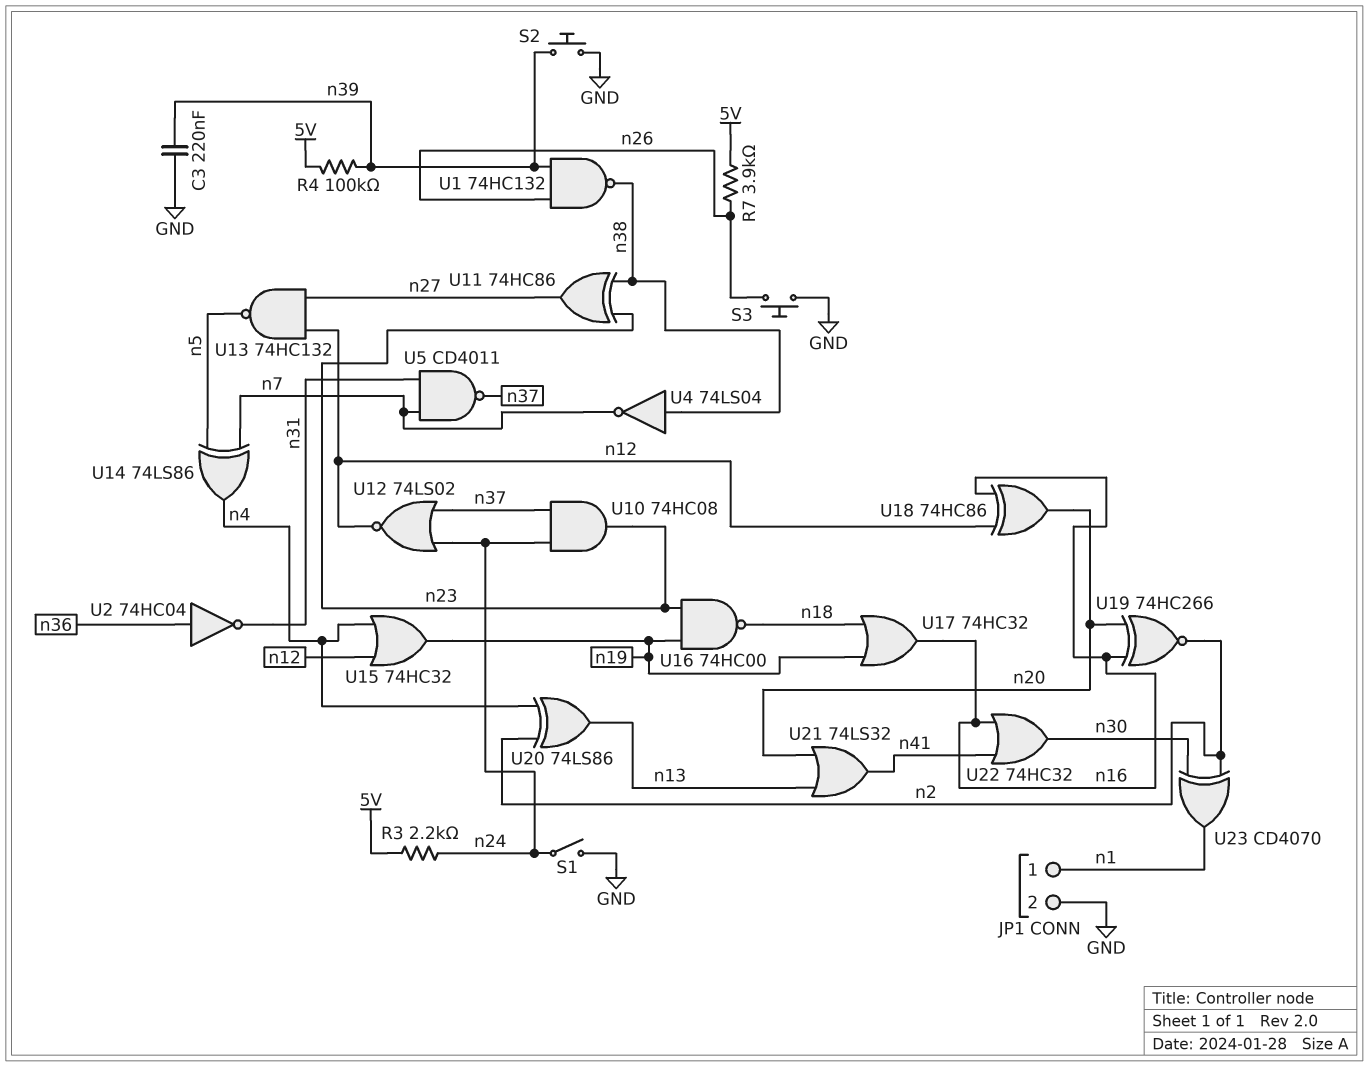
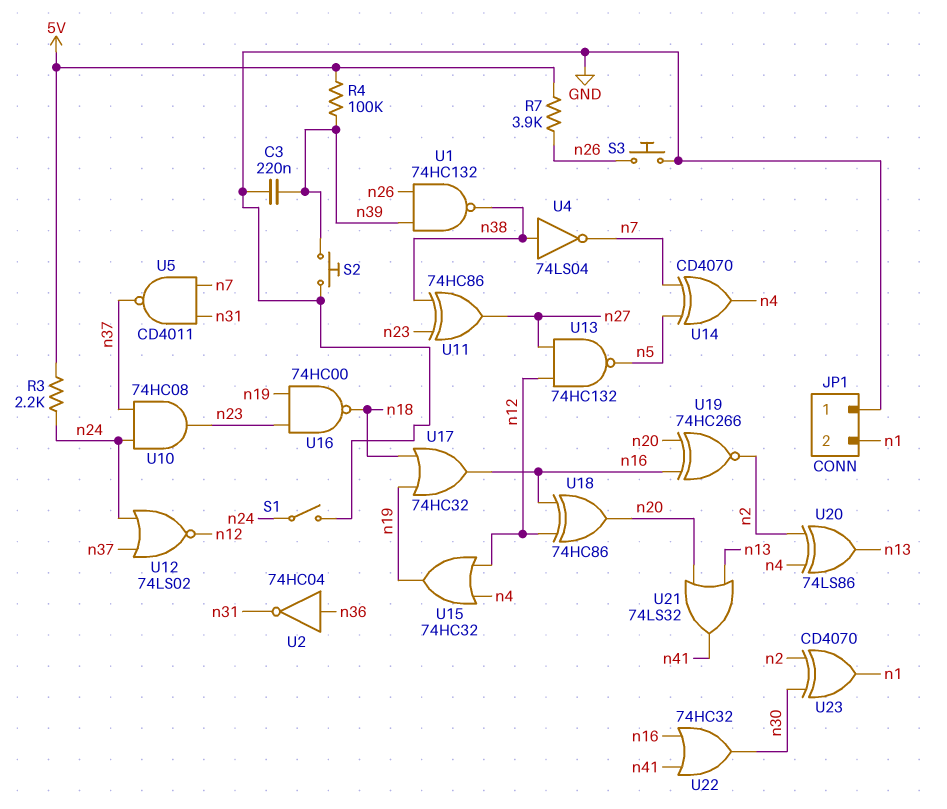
JP1 pin 1: n1 -> GND
JP1 pin 2: GND -> n1
U14: XOR 74LS86 (in n5, in n7, out n4) -> XOR CD4070 (in n5, in n7, out n4)

